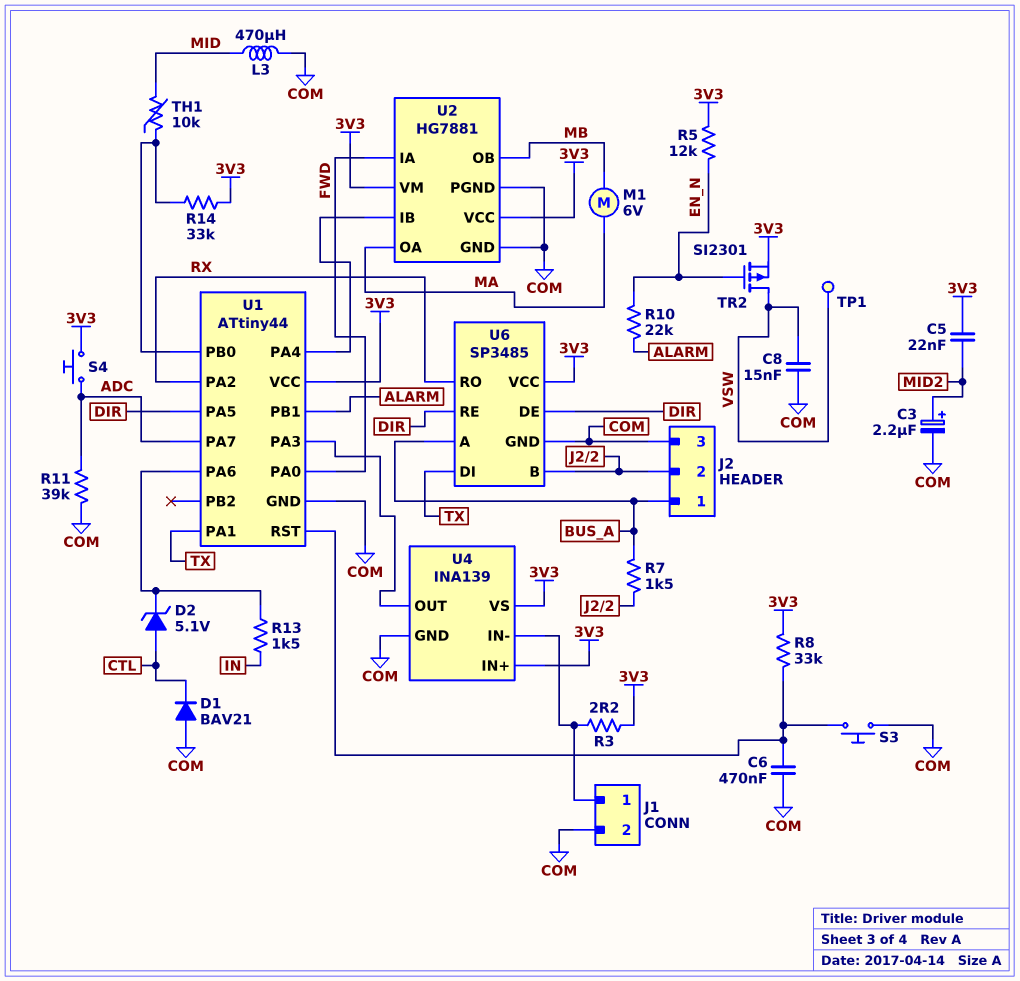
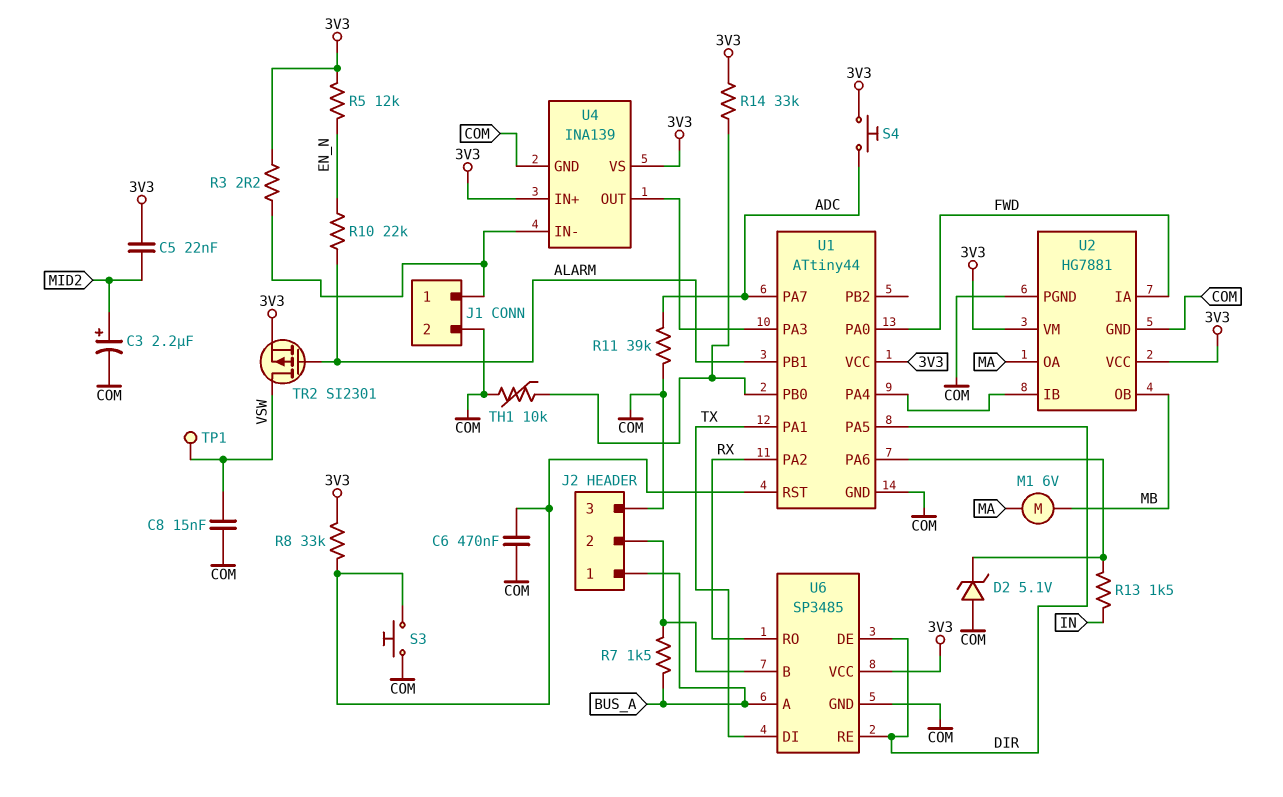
D1: diode BAV21 (A COM, K CTL) -> none
D2: zener 5.1V (A CTL, K U1/PA6) -> zener 5.1V (A COM, K U1/PA6)
L3: 470uH (COM, MID) -> none
TH1: 10k (MID, U1/PB0) -> 10k (COM, U1/PB0)
TR2: PMOS SI2301 (G EN_N, D VSW, S 3V3) -> PMOS SI2301 (G ALARM, D VSW, S 3V3)

